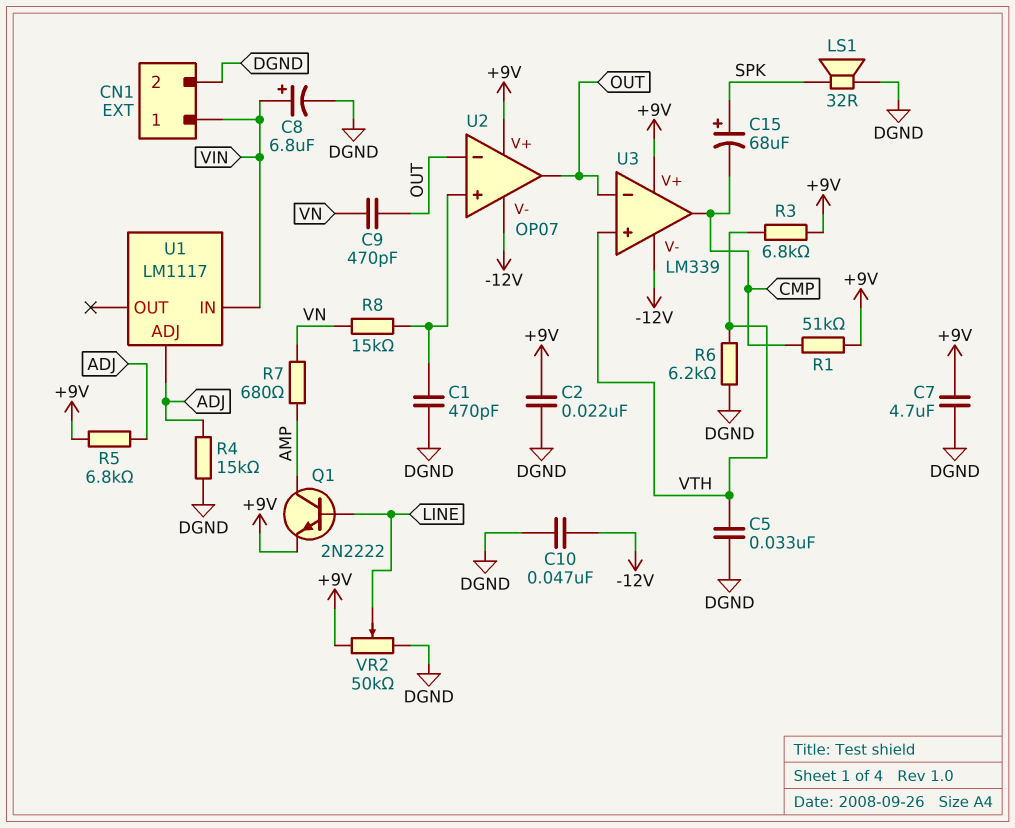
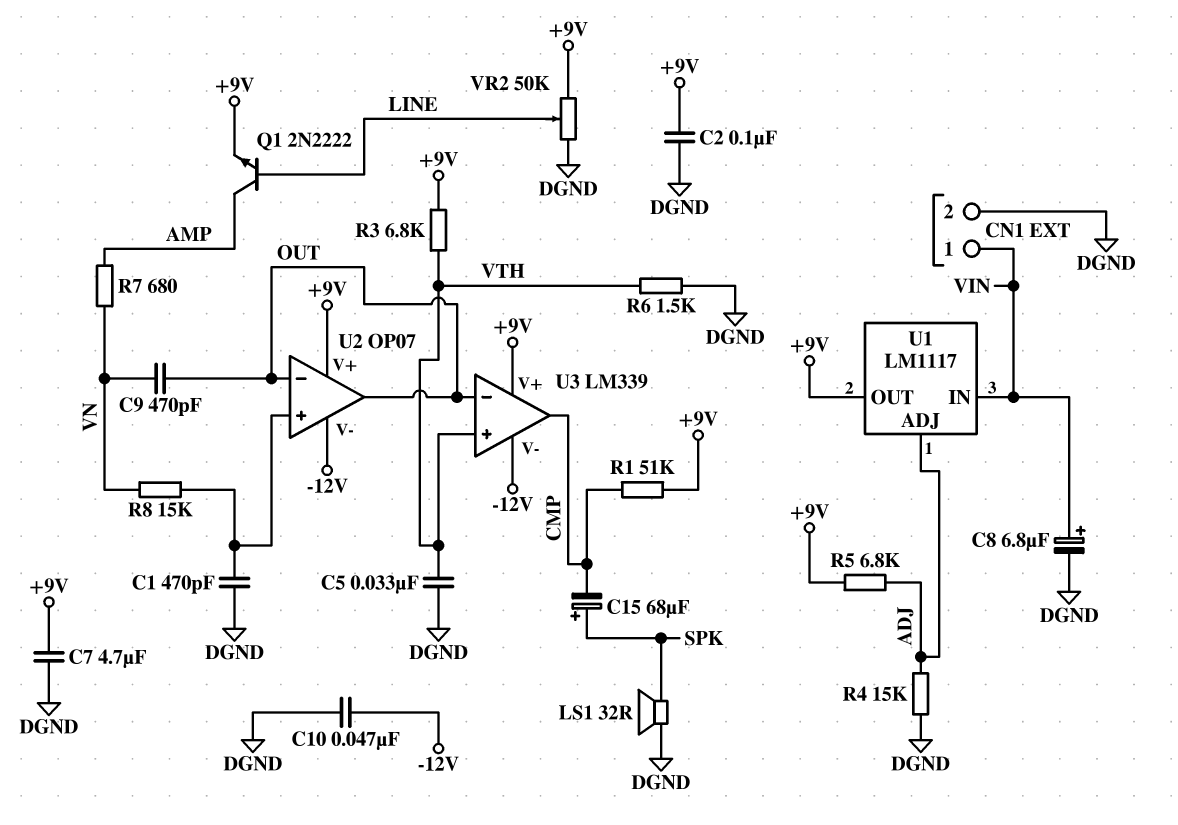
C2: 22nF (+9V, DGND) -> 100nF (+9V, DGND)
R6: 6.2k (DGND, VTH) -> 1.5k (DGND, VTH)
U1 pin OUT: none -> +9V

